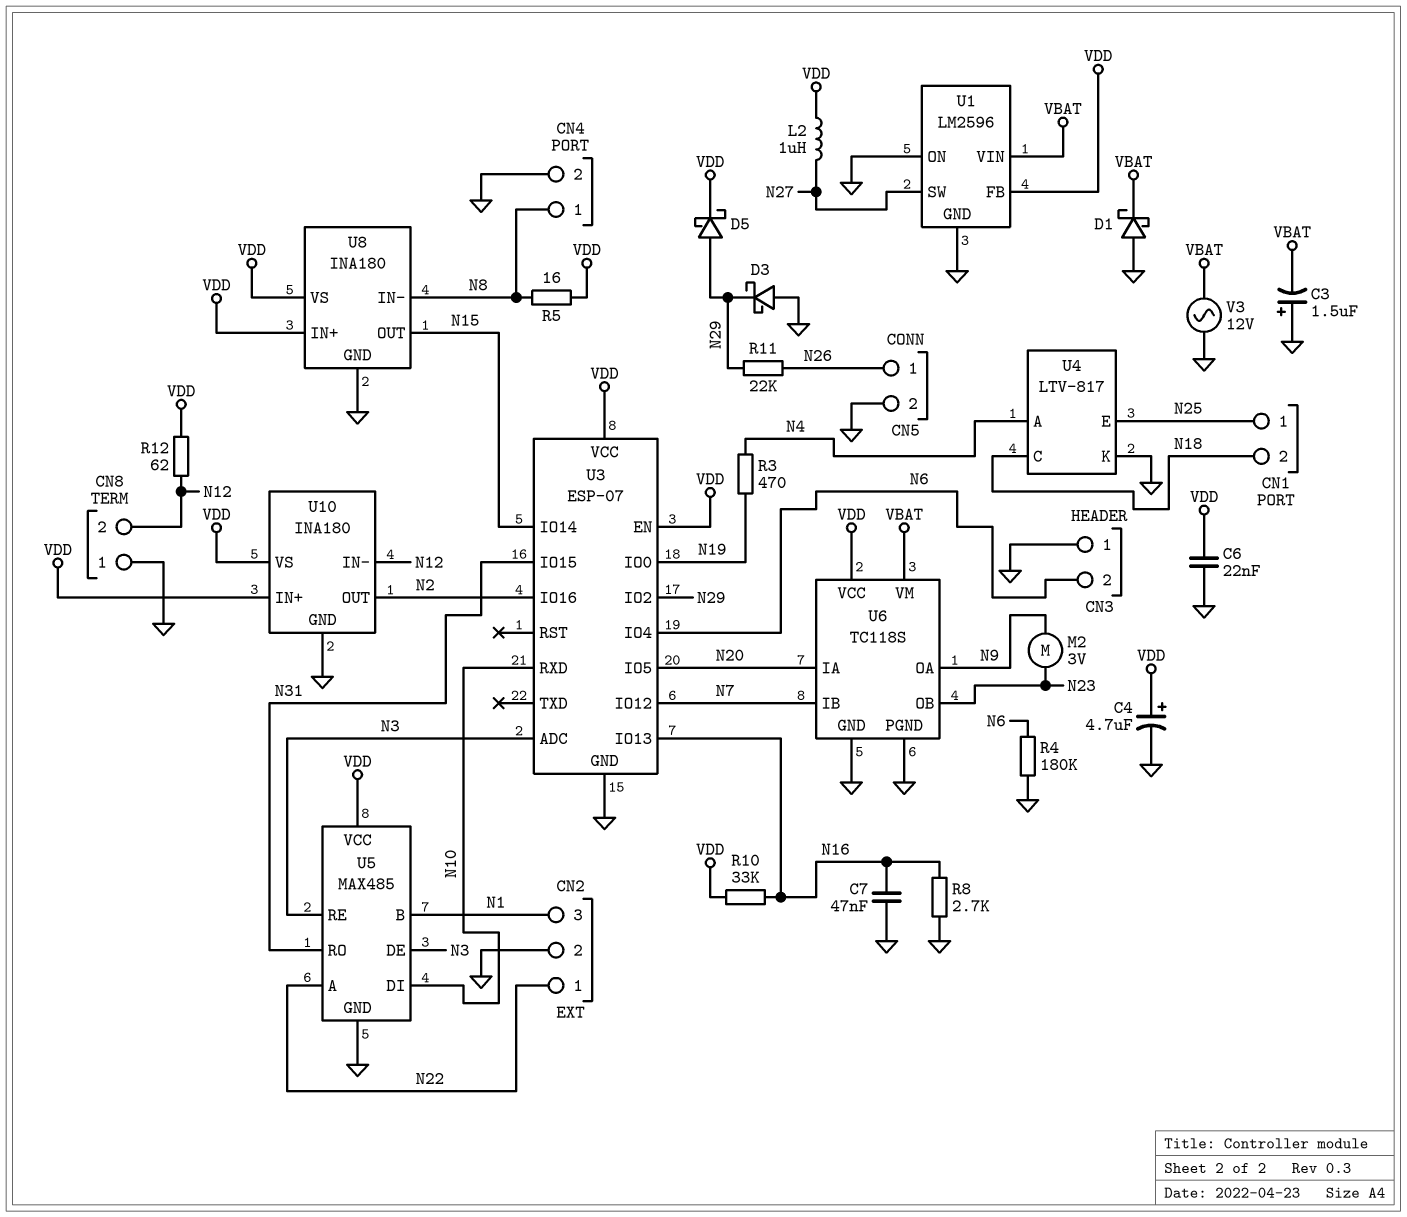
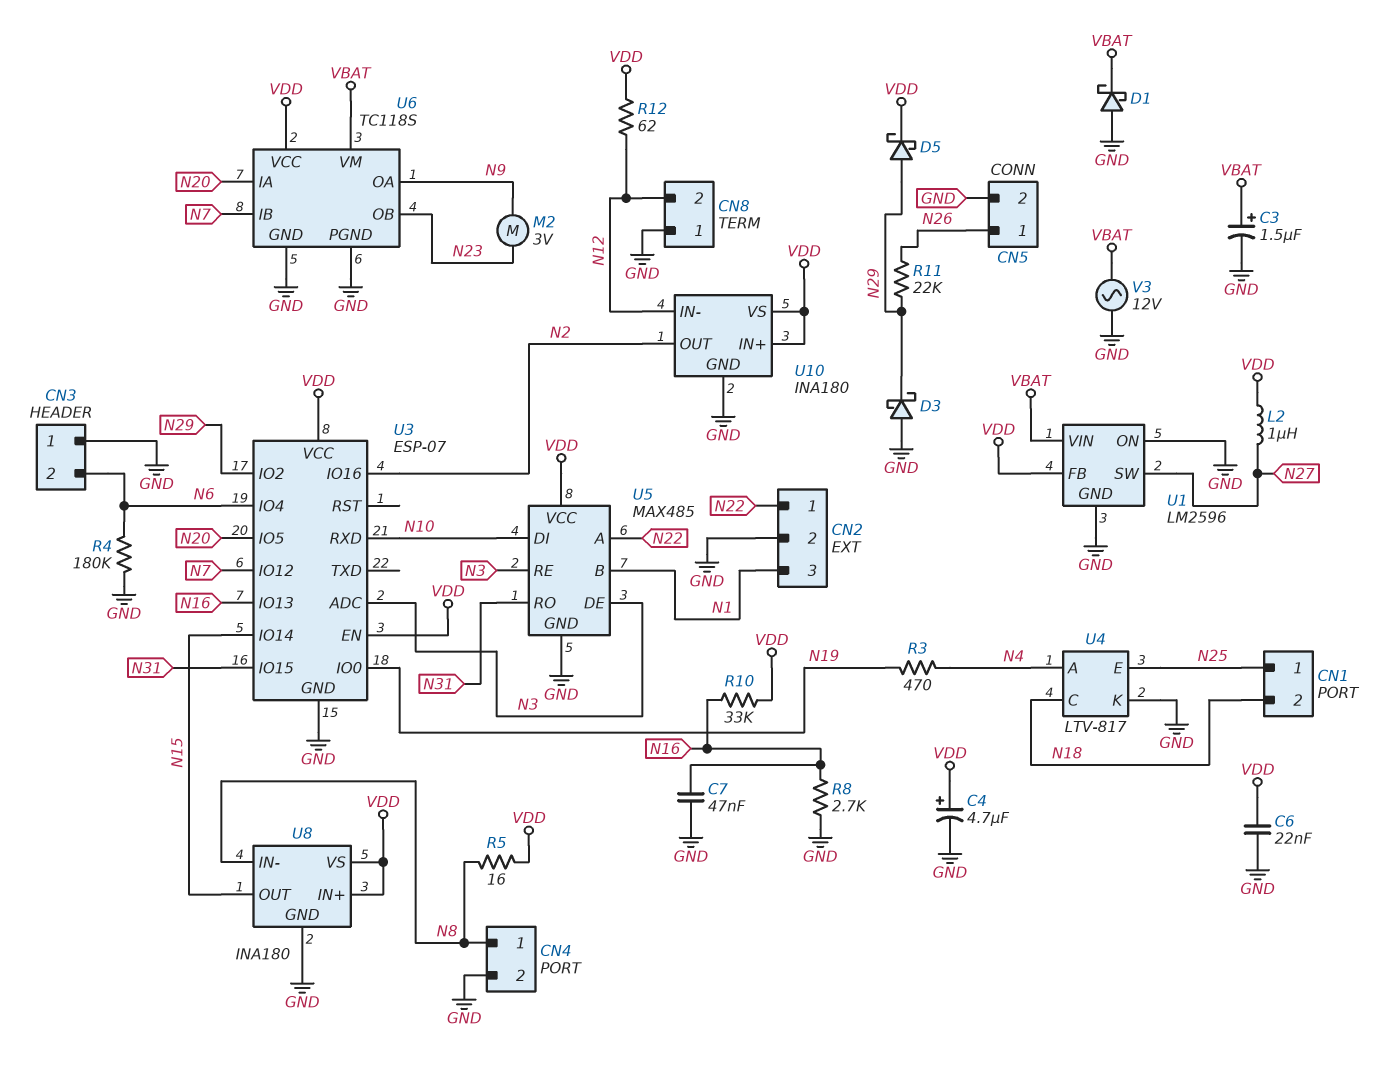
C3: 1.5uF (plus GND, minus VBAT) -> 1.5uF (plus VBAT, minus GND)

